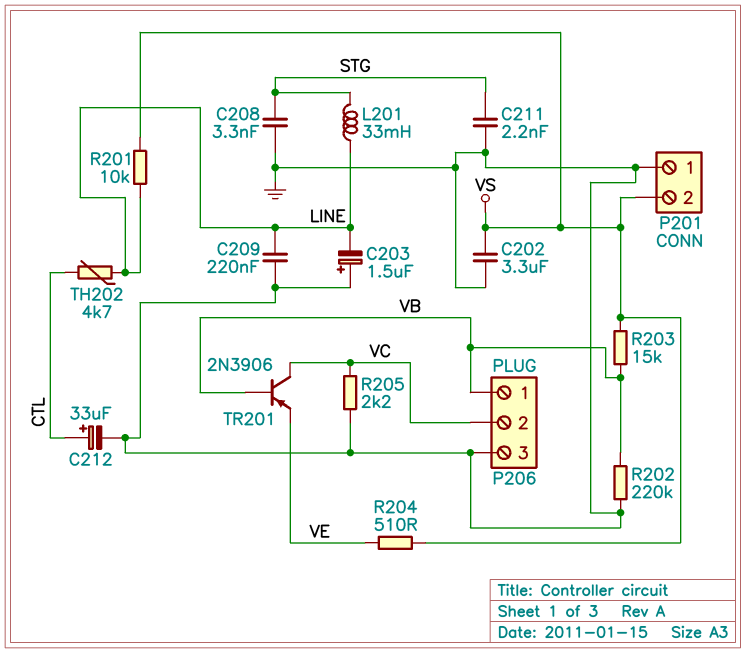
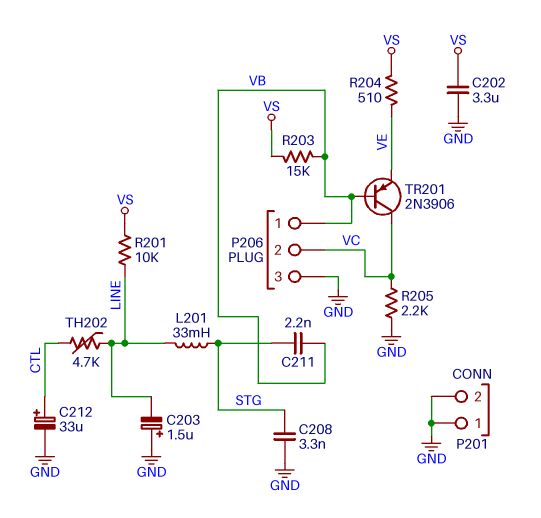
C209: 220nF (GND, LINE) -> none
C211: 2.2nF (GND, STG) -> 2.2nF (STG, VB)
P201 pin 2: VS -> GND
R202: 220k (GND, VB) -> none

